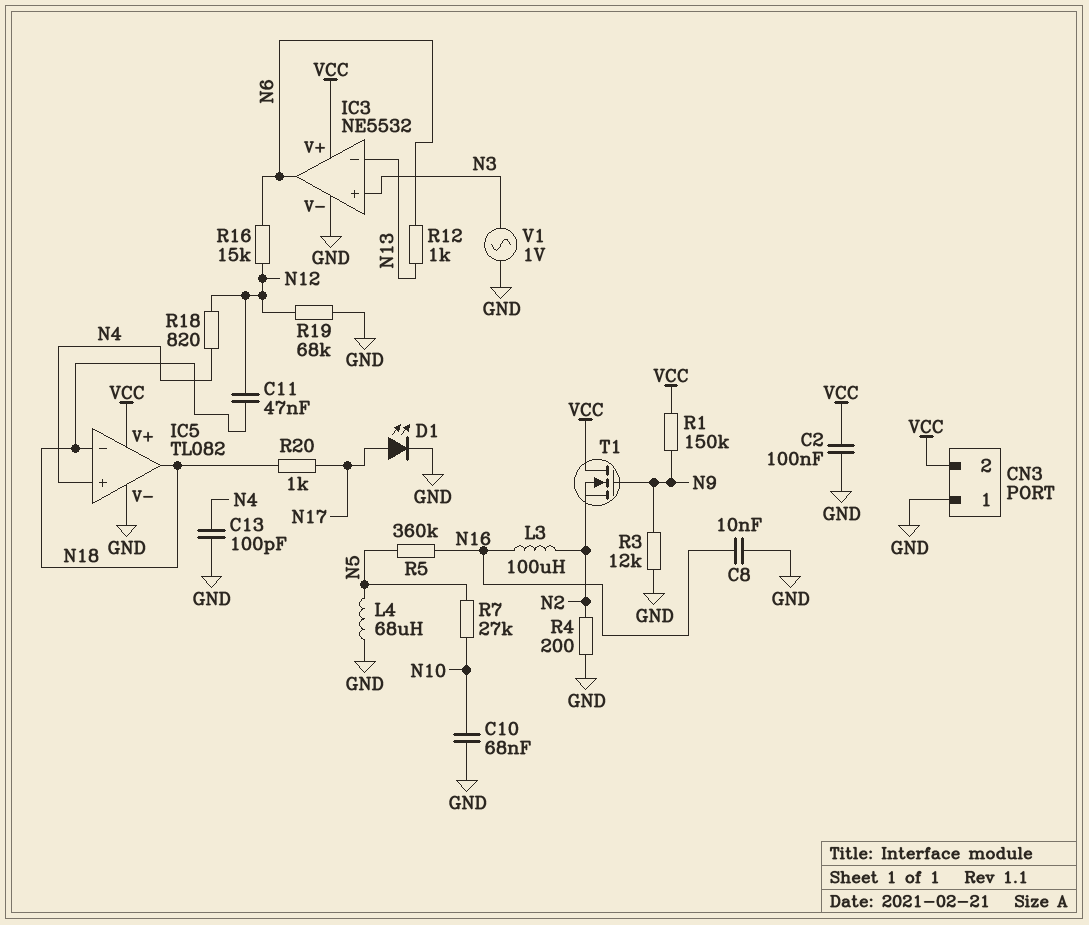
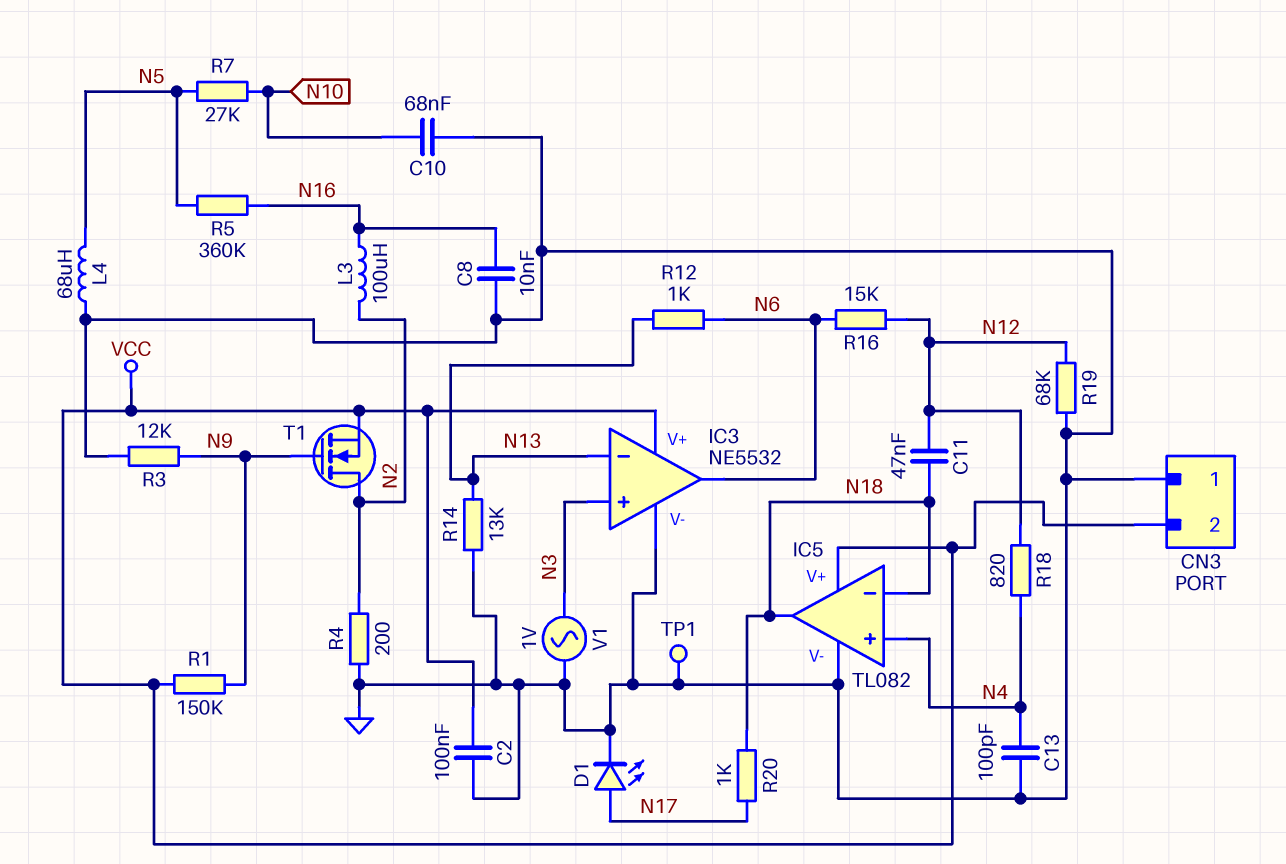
R14: none -> 13k (GND, N13)
T1: NMOS (G N9, D VCC, S N2) -> NMOS (G N9, D N2, S VCC)
TP1: none -> test point (GND)

